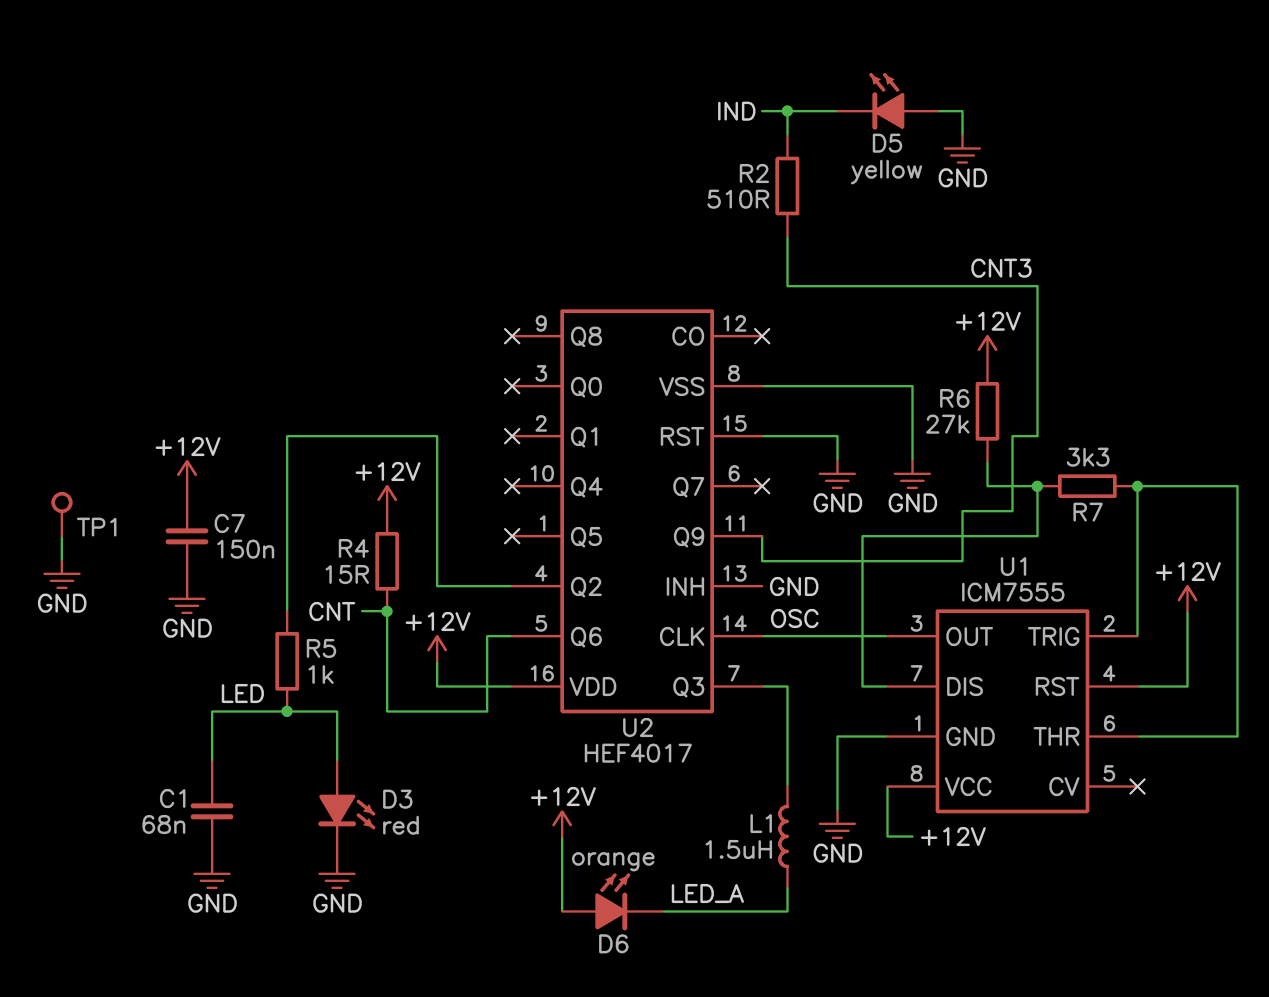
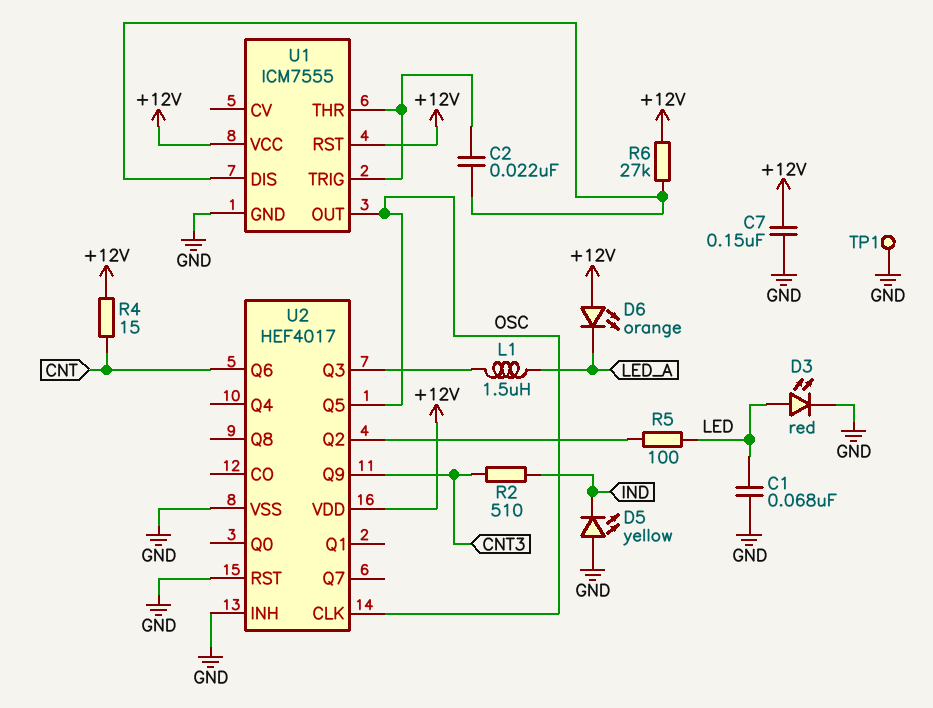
C2: none -> 22nF (U1/DIS, U1/THR)
R5: 1k (LED, U2/Q2) -> 100 (LED, U2/Q2)
R7: 3.3k (U1/DIS, U1/THR) -> none
U2 pin Q5: none -> OSC

